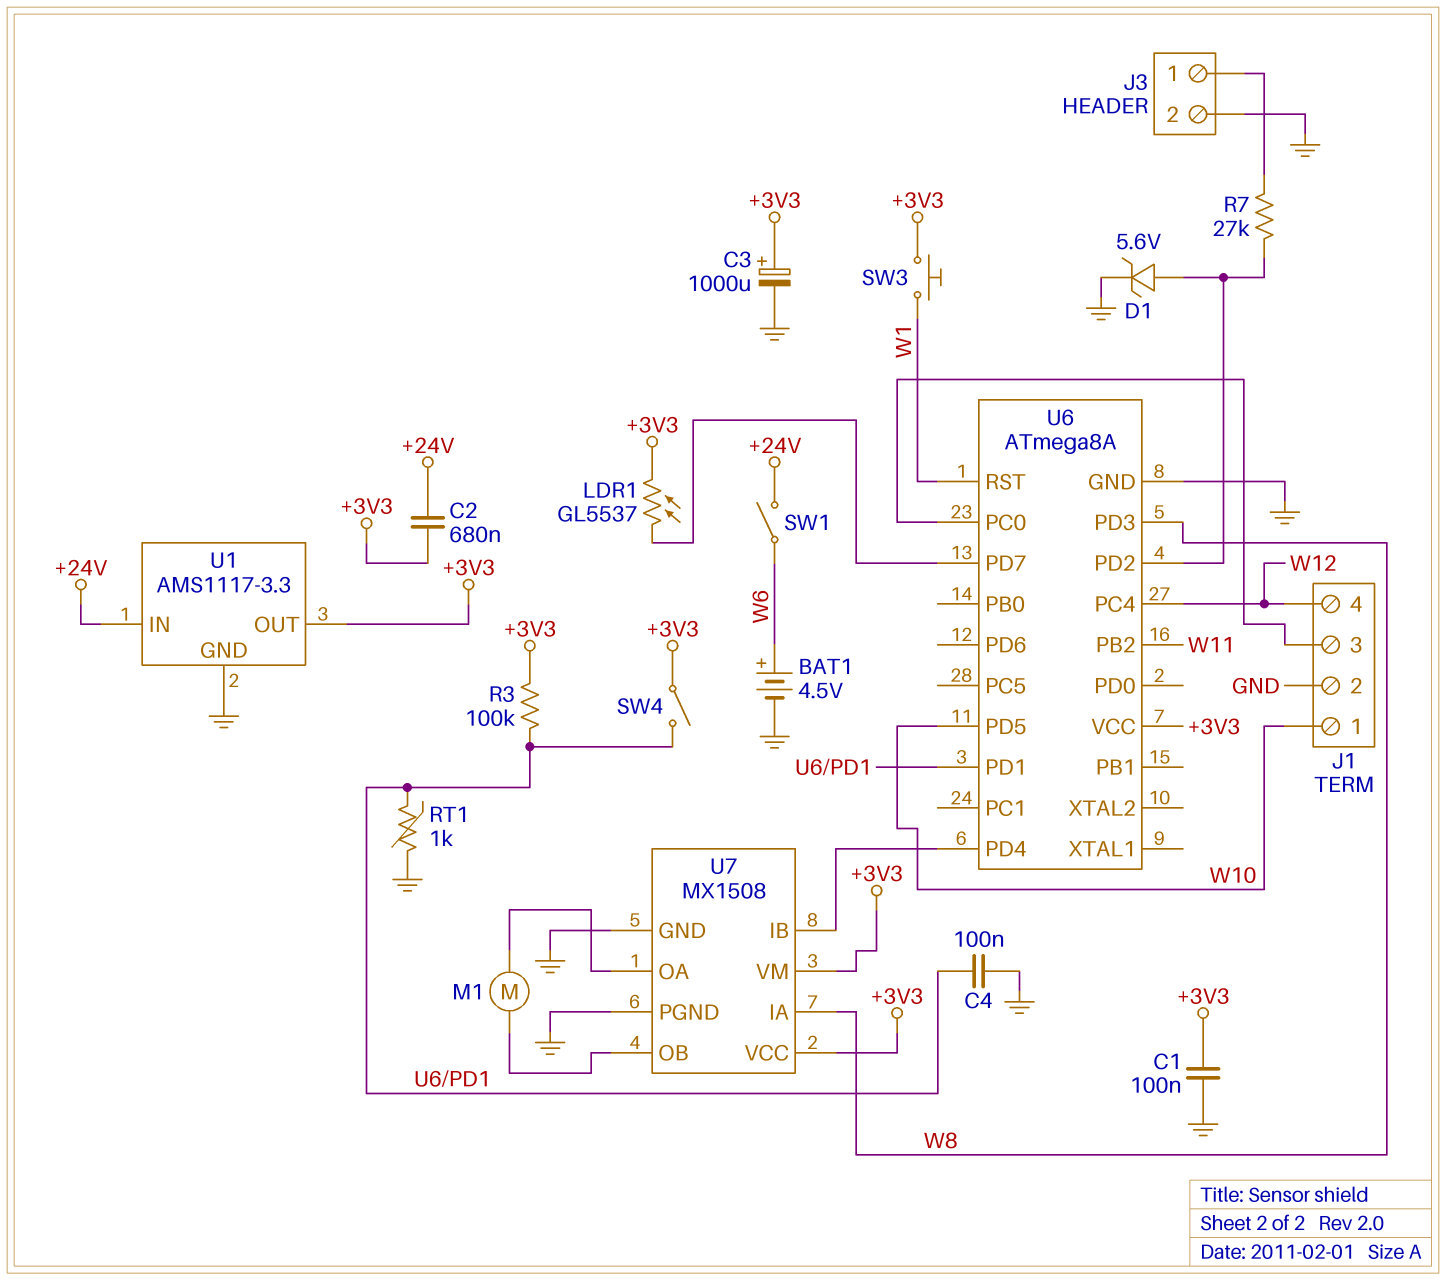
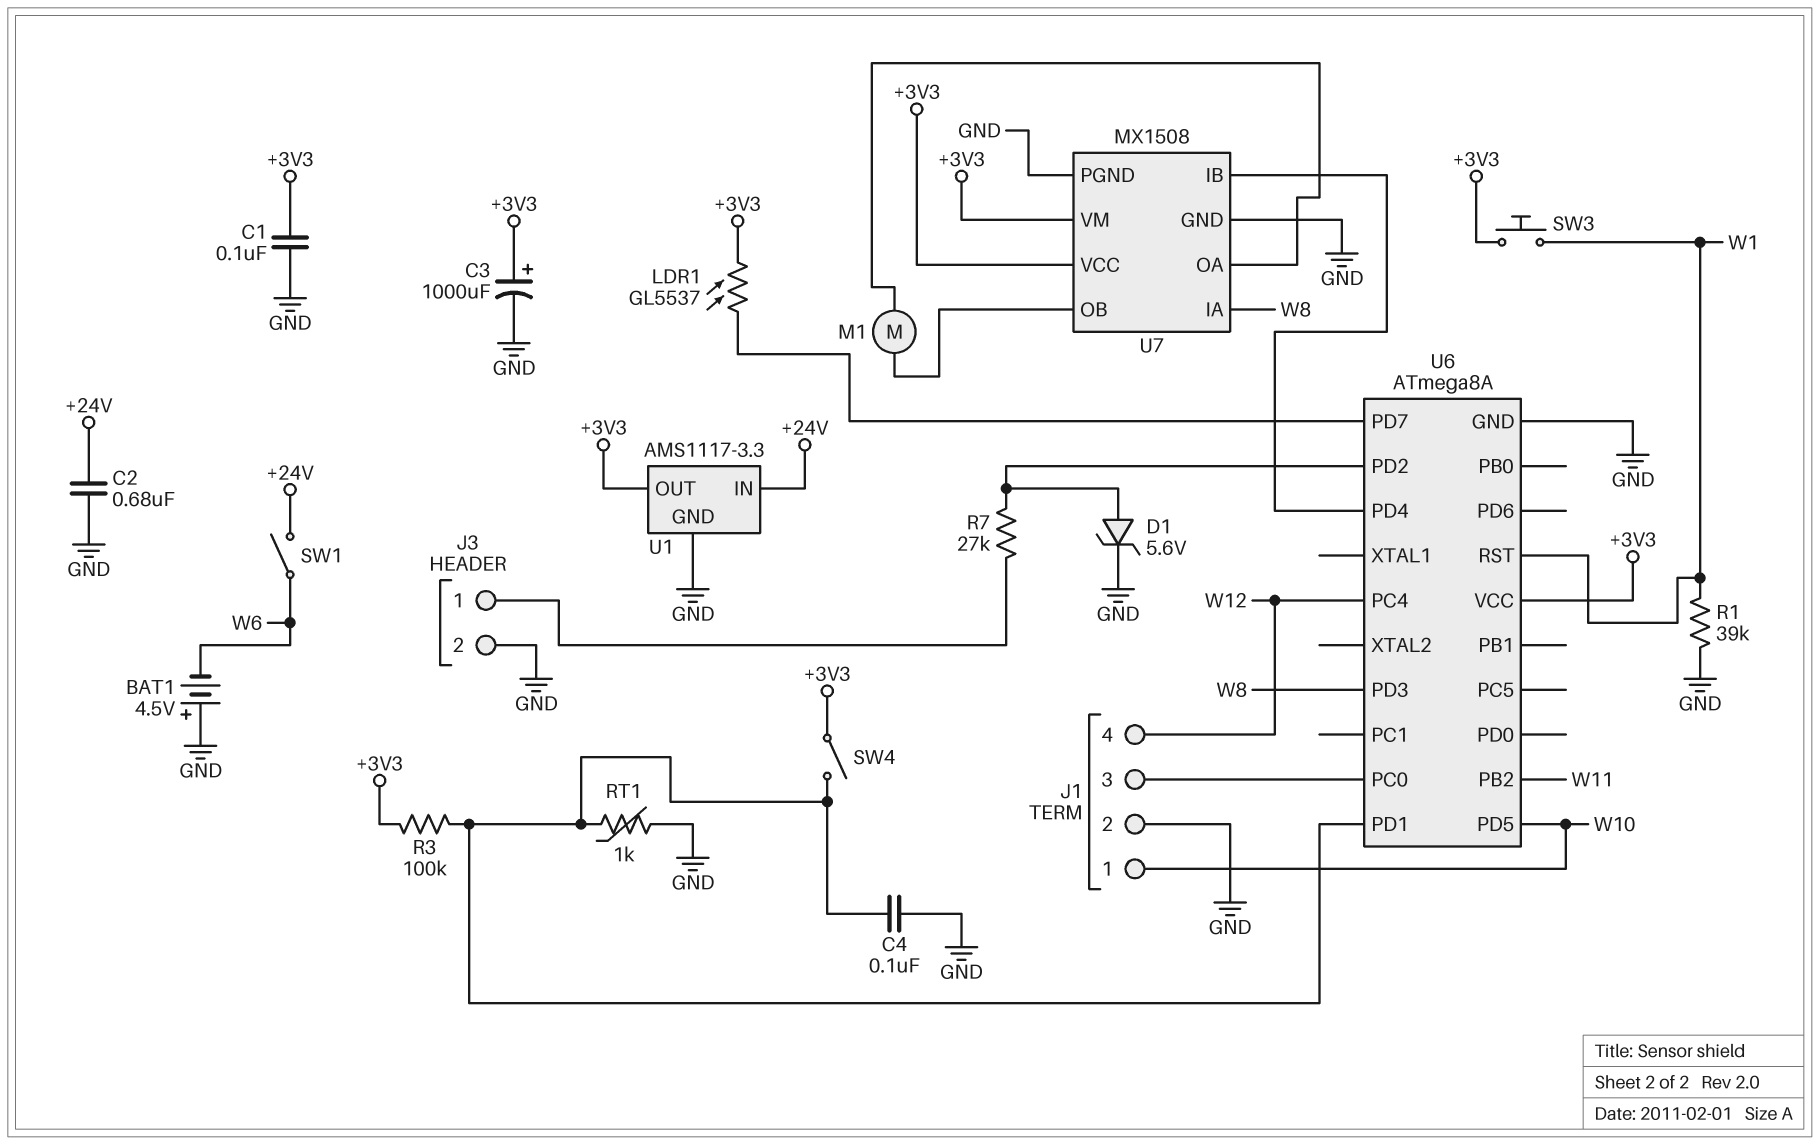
BAT1: 4.5V (plus W6, minus GND) -> 4.5V (plus GND, minus W6)
C2: 680nF (+3V3, +24V) -> 680nF (+24V, GND)
R1: none -> 39k (GND, W1)

